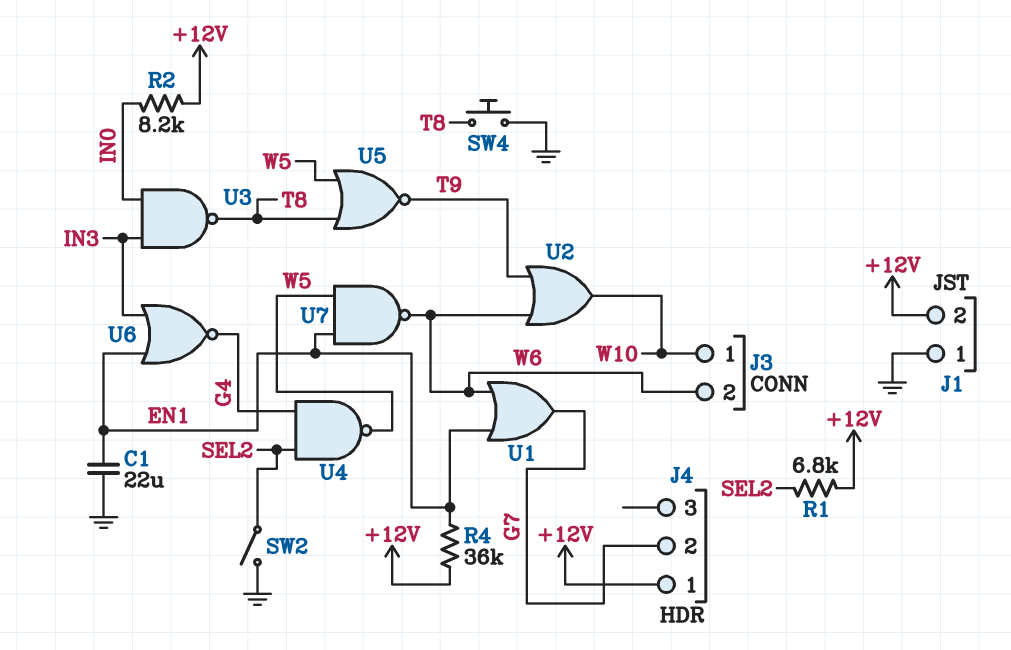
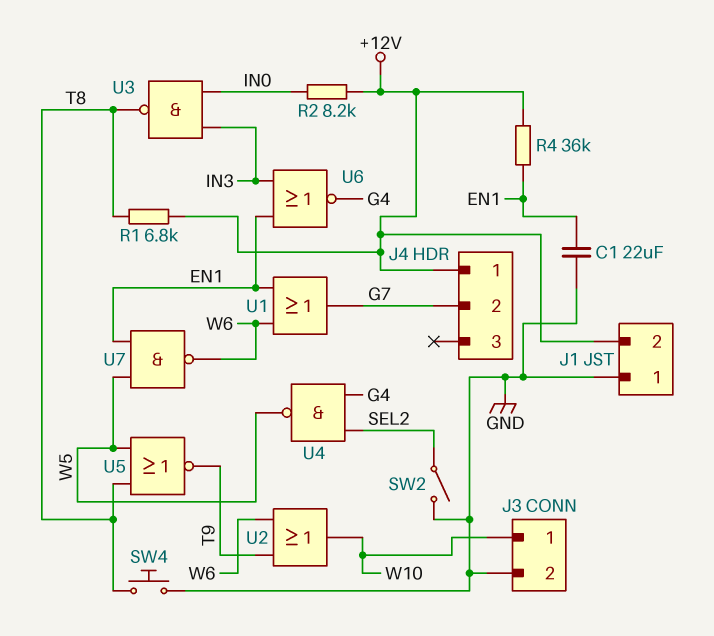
J3 pin 2: W6 -> GND
R1: 6.8k (+12V, SEL2) -> 6.8k (+12V, T8)

